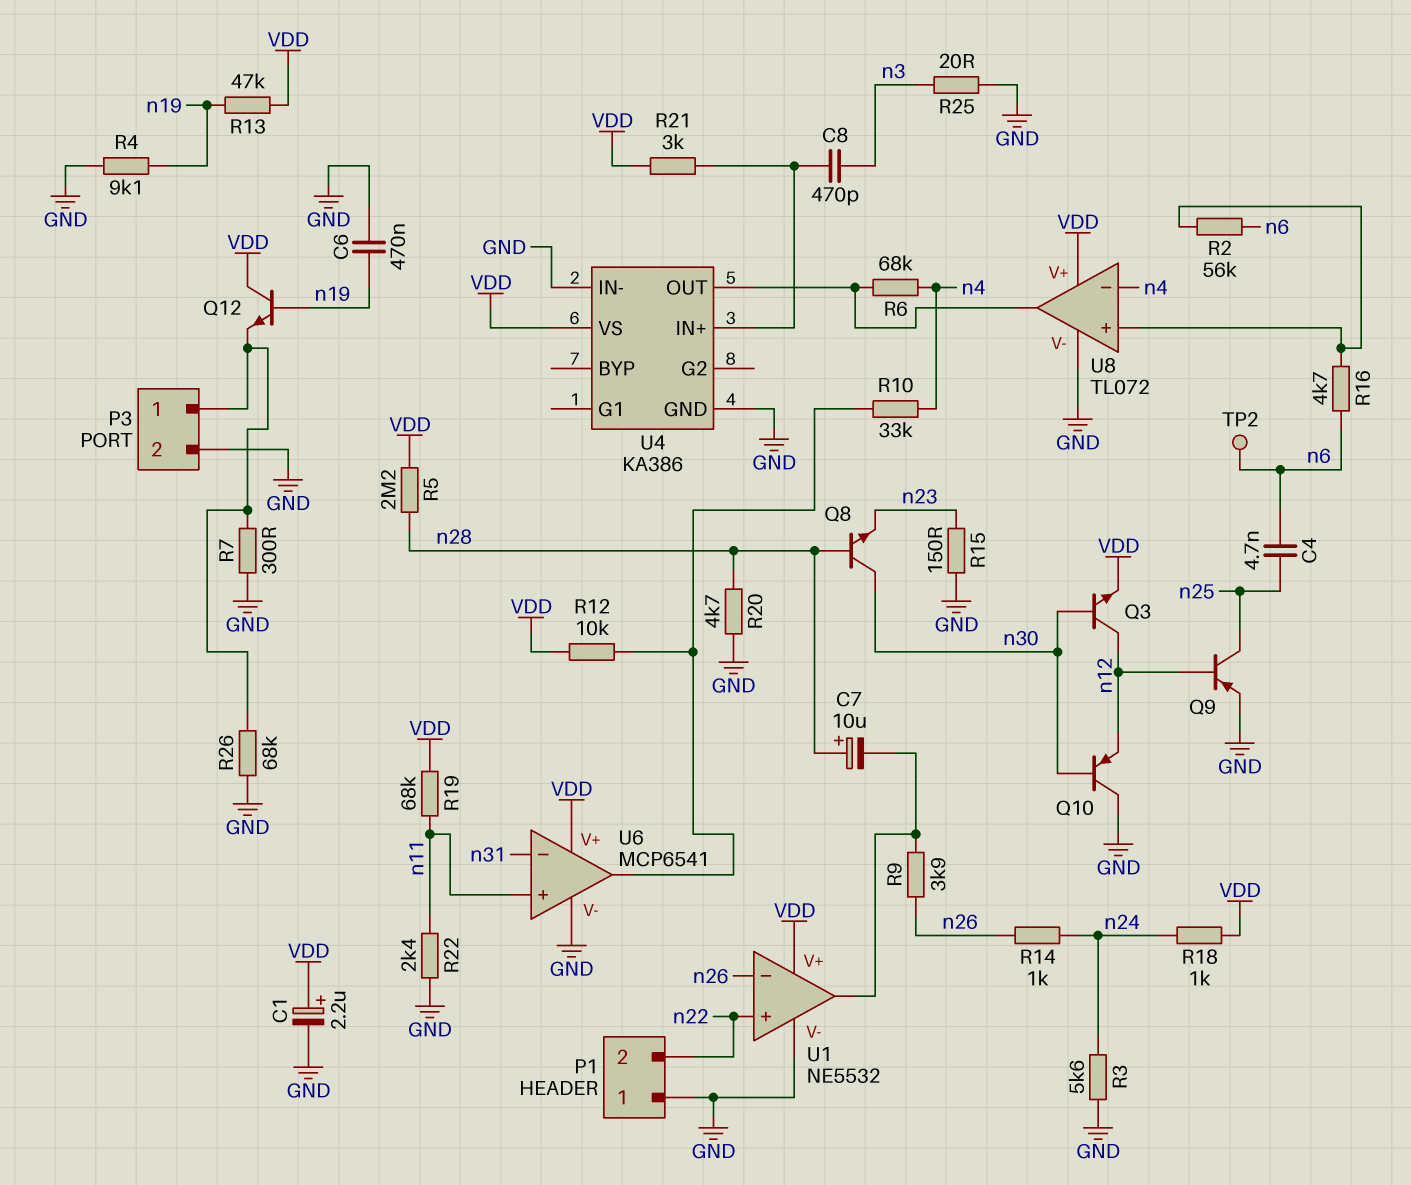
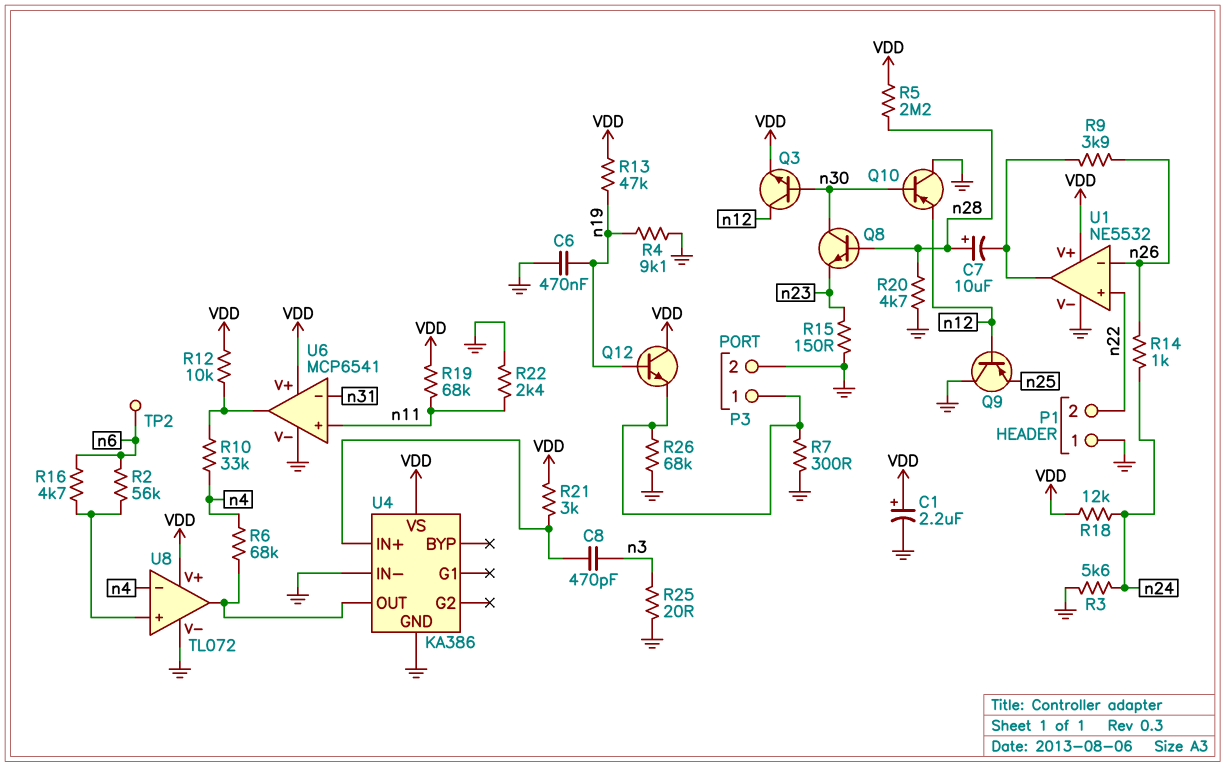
C4: 4.7nF (n6, n25) -> none
Q9: PNP (B n12, C n25, E GND) -> PNP (B n12, C GND, E n25)
R18: 1k (VDD, n24) -> 12k (VDD, n24)

